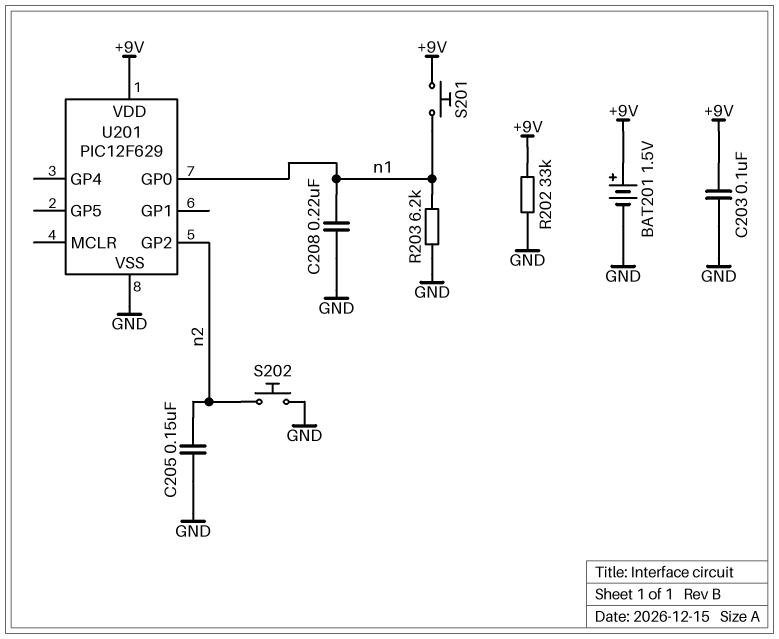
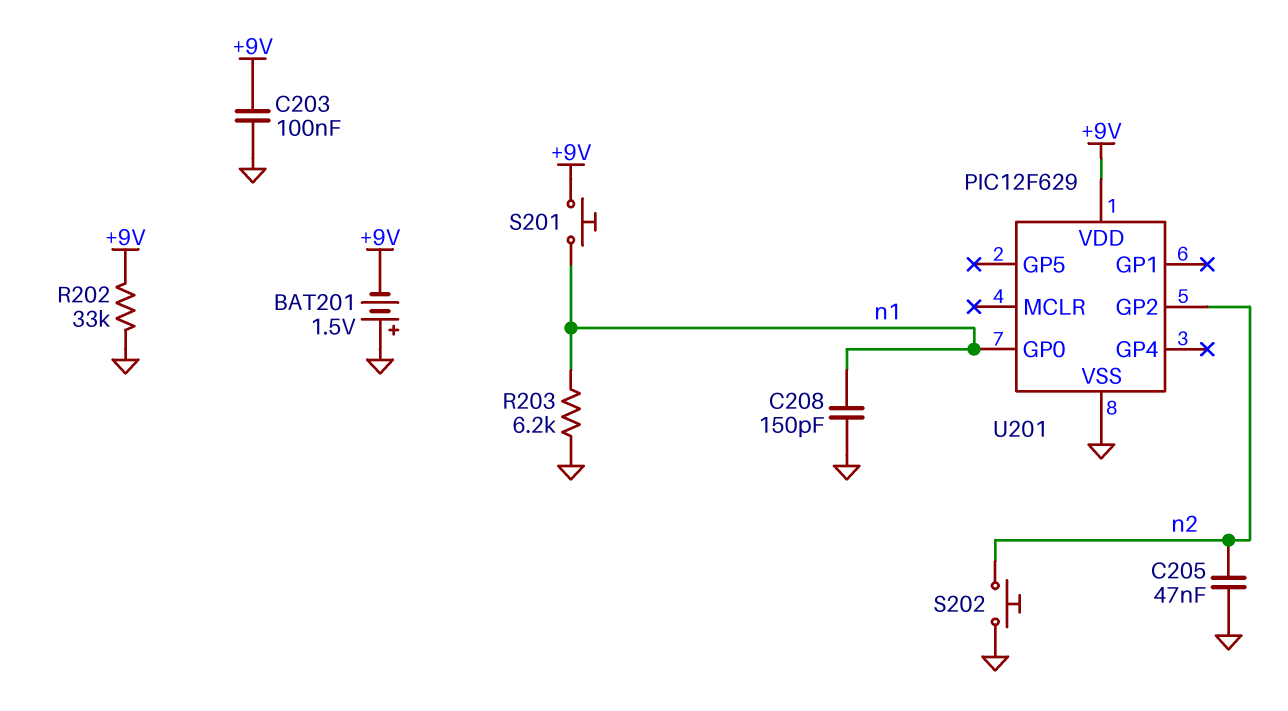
BAT201: 1.5V (plus +9V, minus GND) -> 1.5V (plus GND, minus +9V)
C205: 150nF (GND, n2) -> 47nF (GND, n2)
C208: 220nF (GND, n1) -> 150pF (GND, n1)

